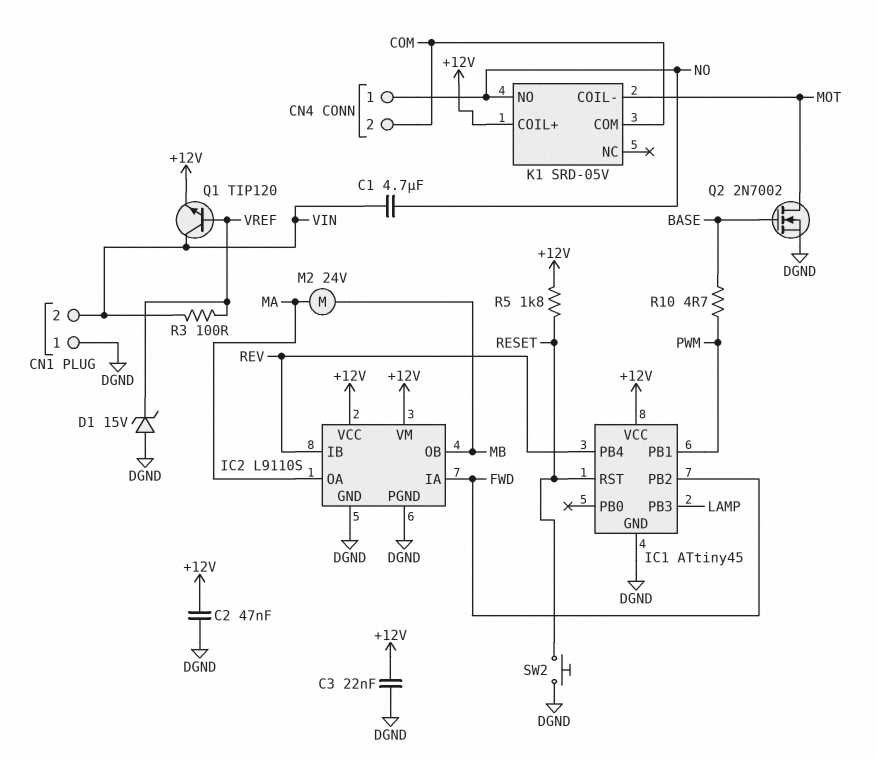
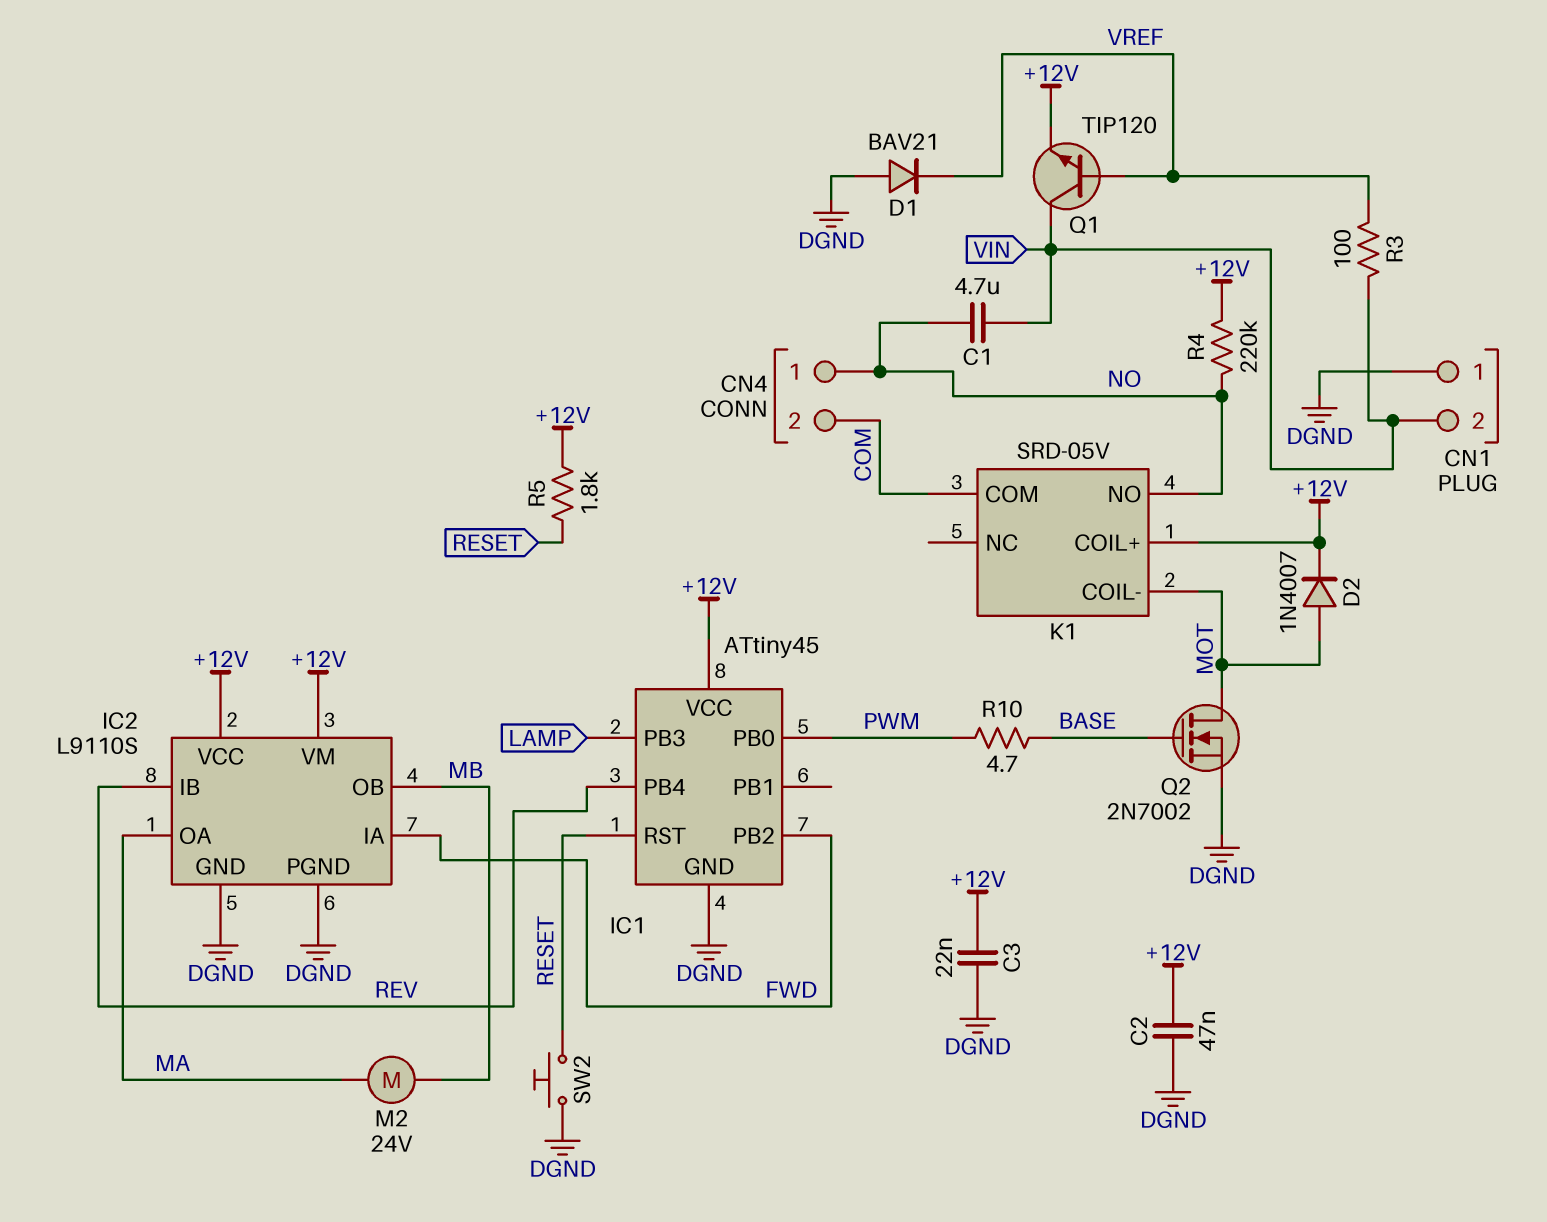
D1: zener 15V (A DGND, K VREF) -> diode BAV21 (A DGND, K VREF)
D2: none -> diode 1N4007 (A MOT, K +12V)
IC1 pin PB0: none -> PWM
IC1 pin PB1: PWM -> none
R4: none -> 220k (+12V, NO)

